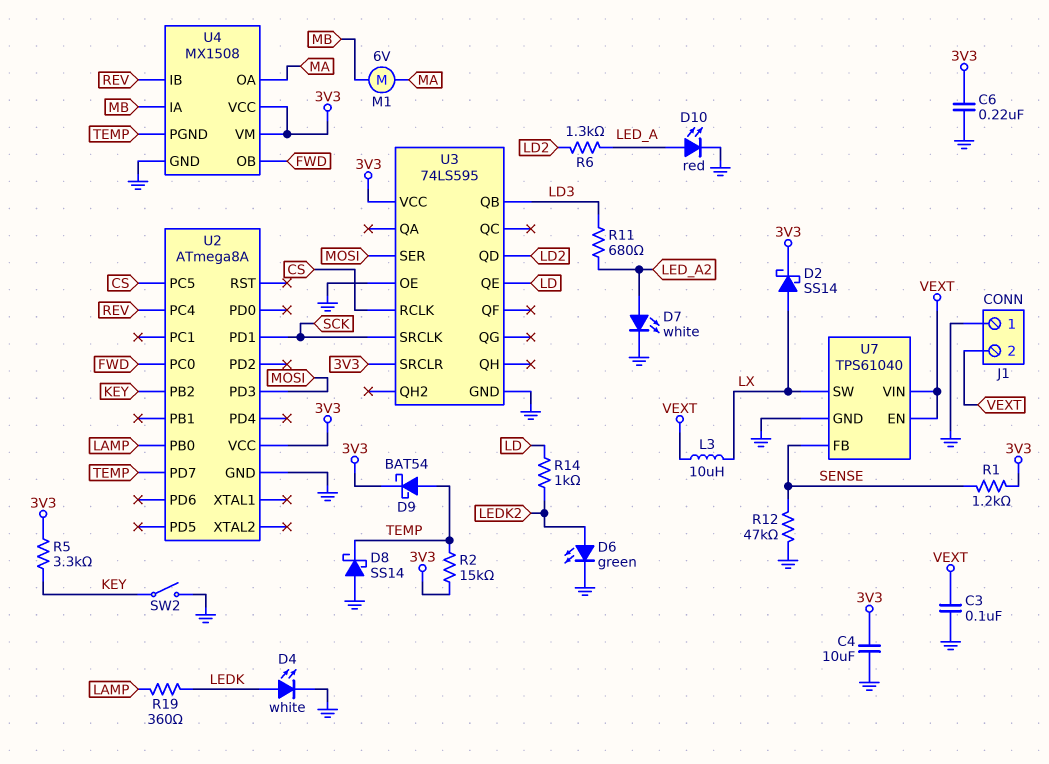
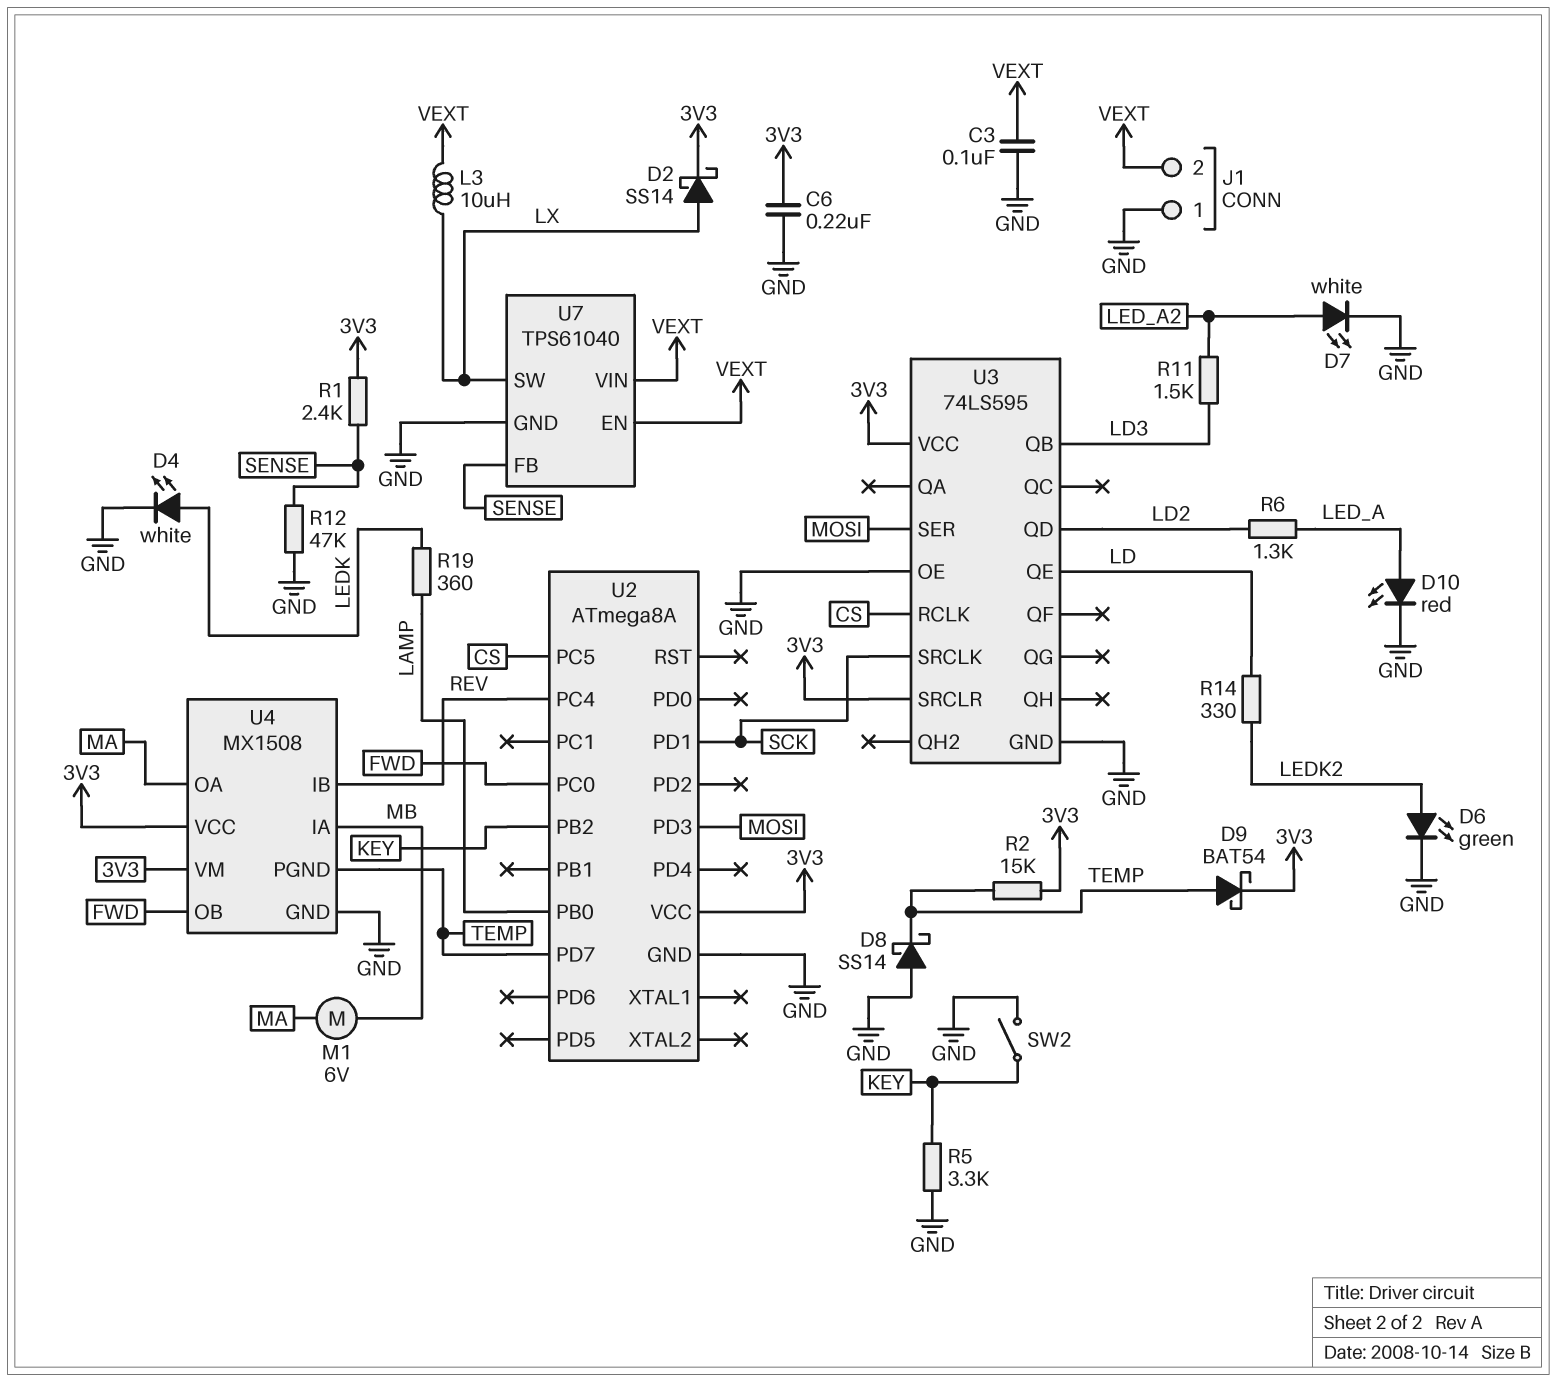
C4: 10uF (3V3, GND) -> none
R1: 1.2k (3V3, SENSE) -> 2.4k (3V3, SENSE)
R5: 3.3k (3V3, KEY) -> 3.3k (GND, KEY)
R11: 680 (LD3, LED_A2) -> 1.5k (LD3, LED_A2)
R14: 1k (LD, LEDK2) -> 330 (LD, LEDK2)

